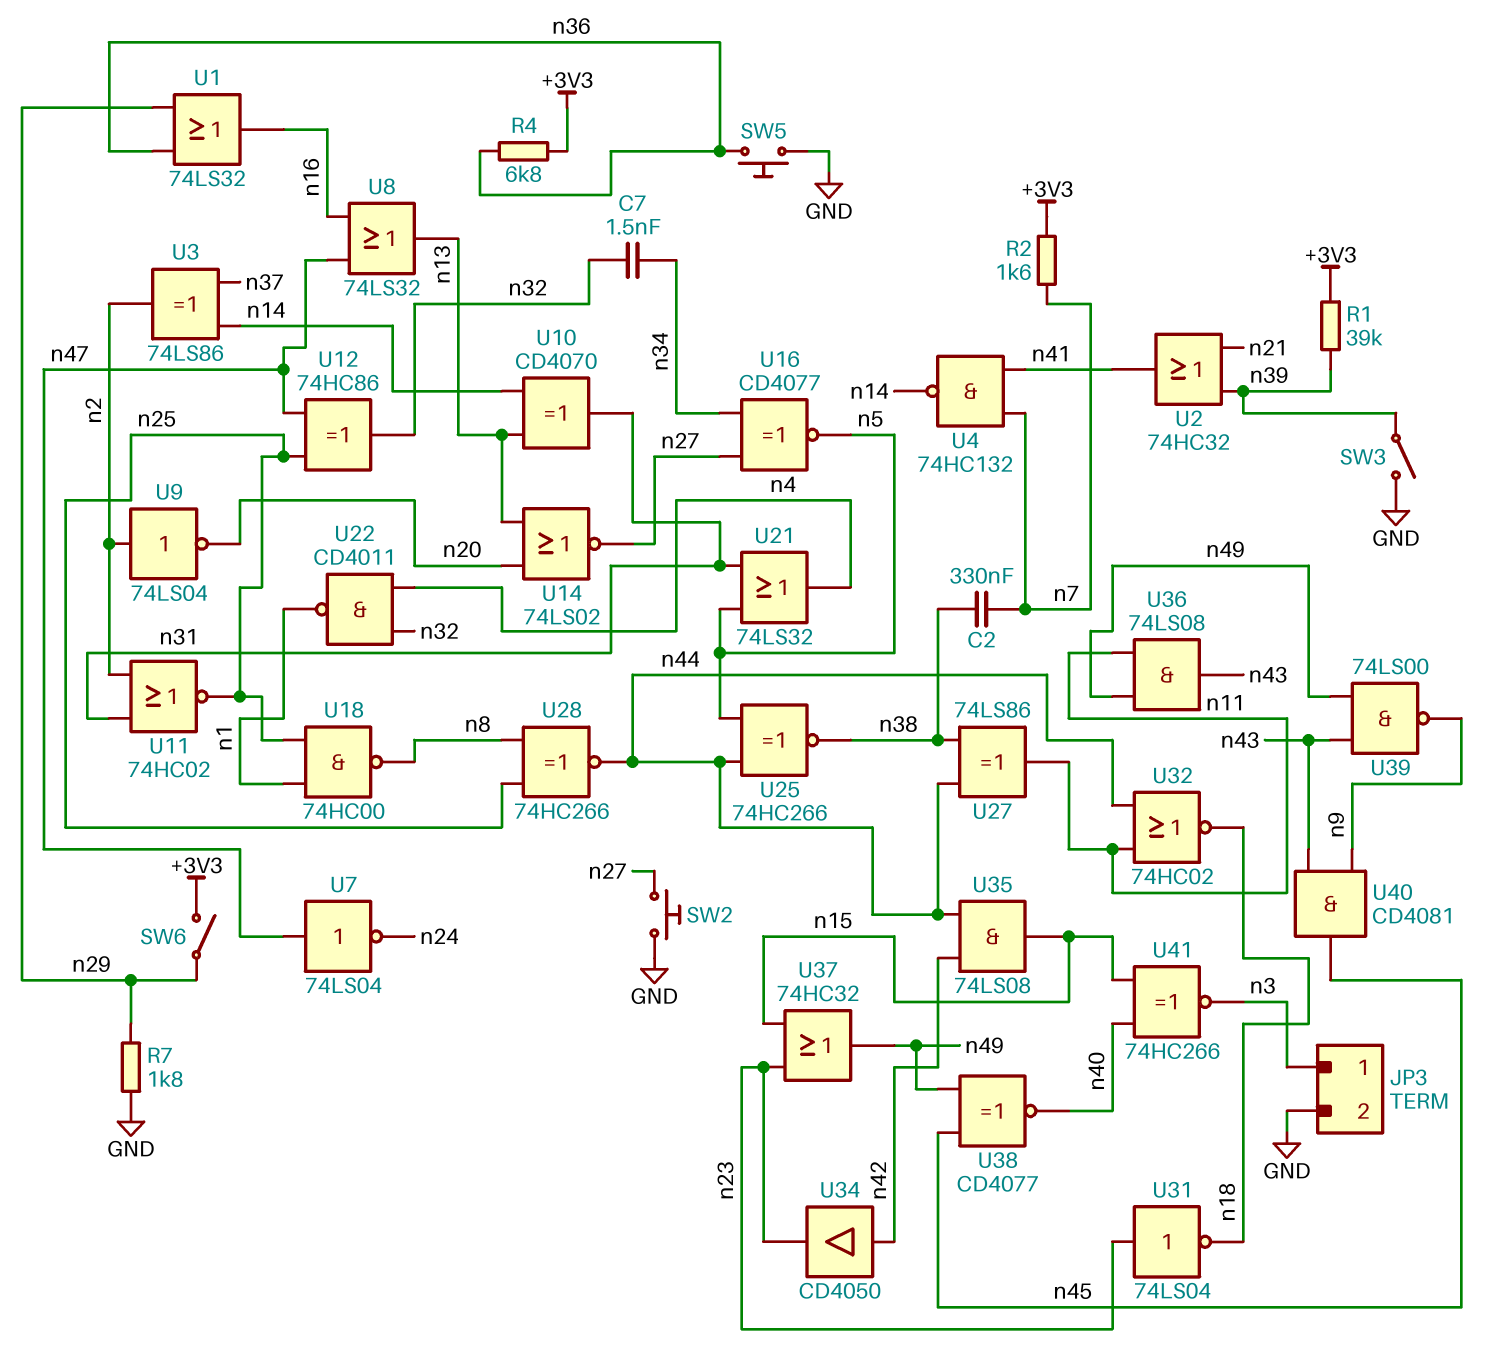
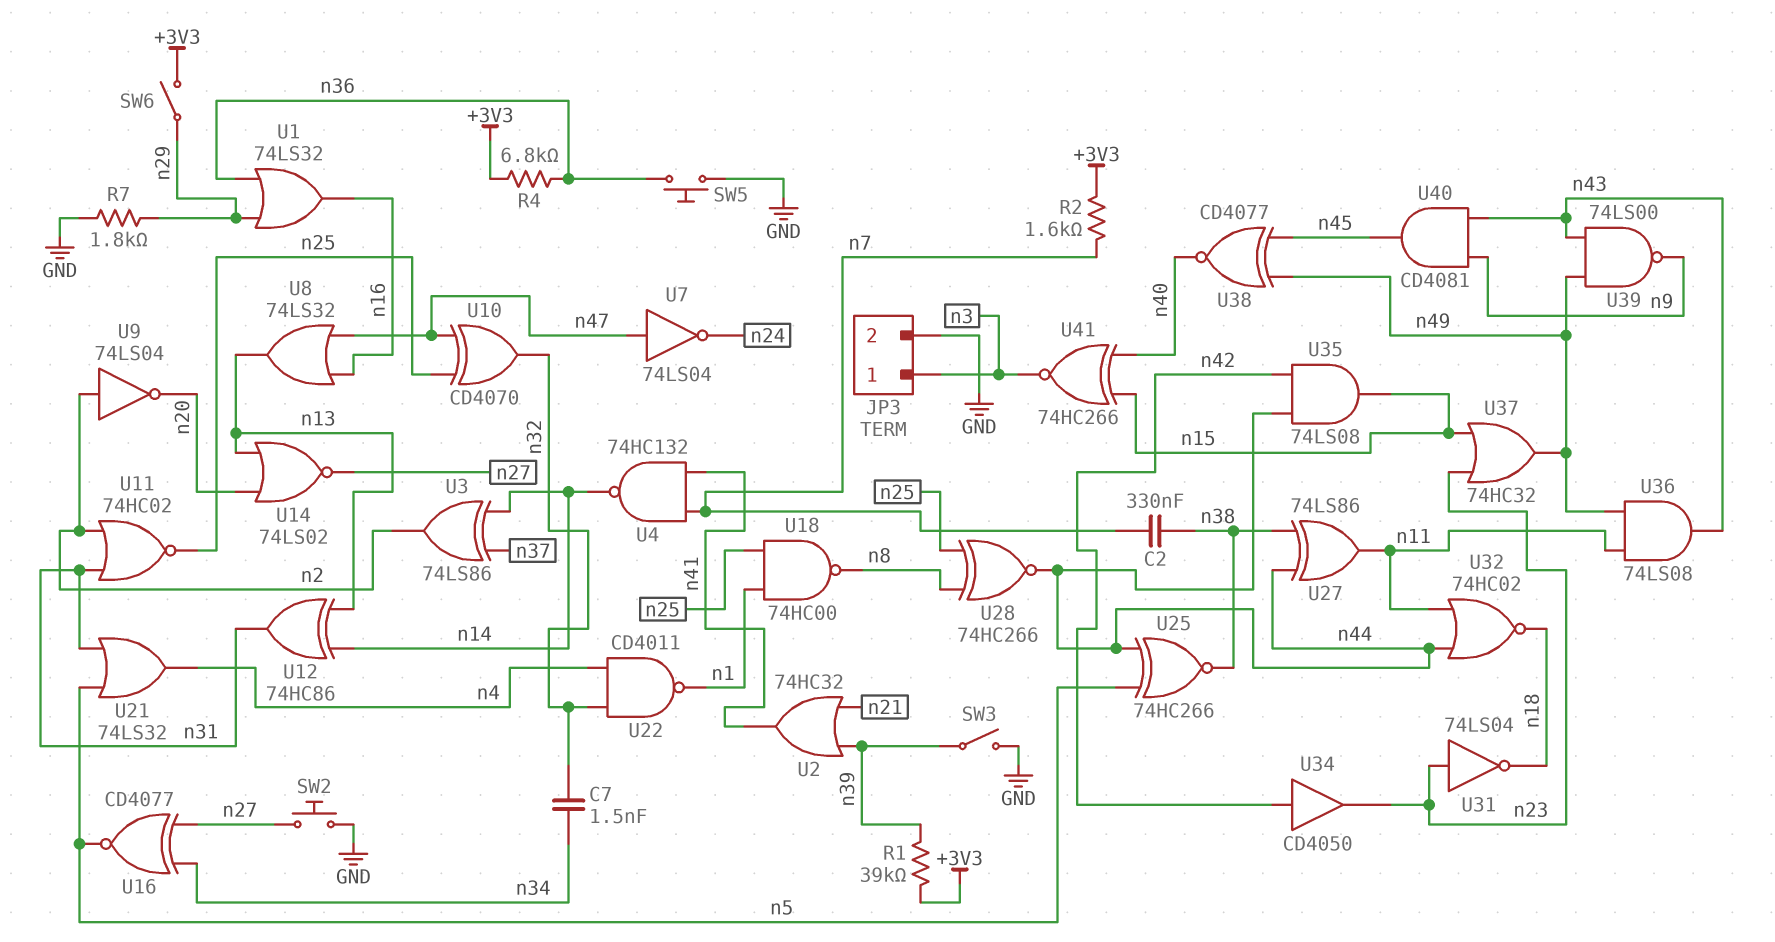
U10: XOR CD4070 (in n13, in n14, out n31) -> XOR CD4070 (in n25, in n47, out n32)
U12: XOR 74HC86 (in n25, in n47, out n32) -> XOR 74HC86 (in n13, in n14, out n31)

